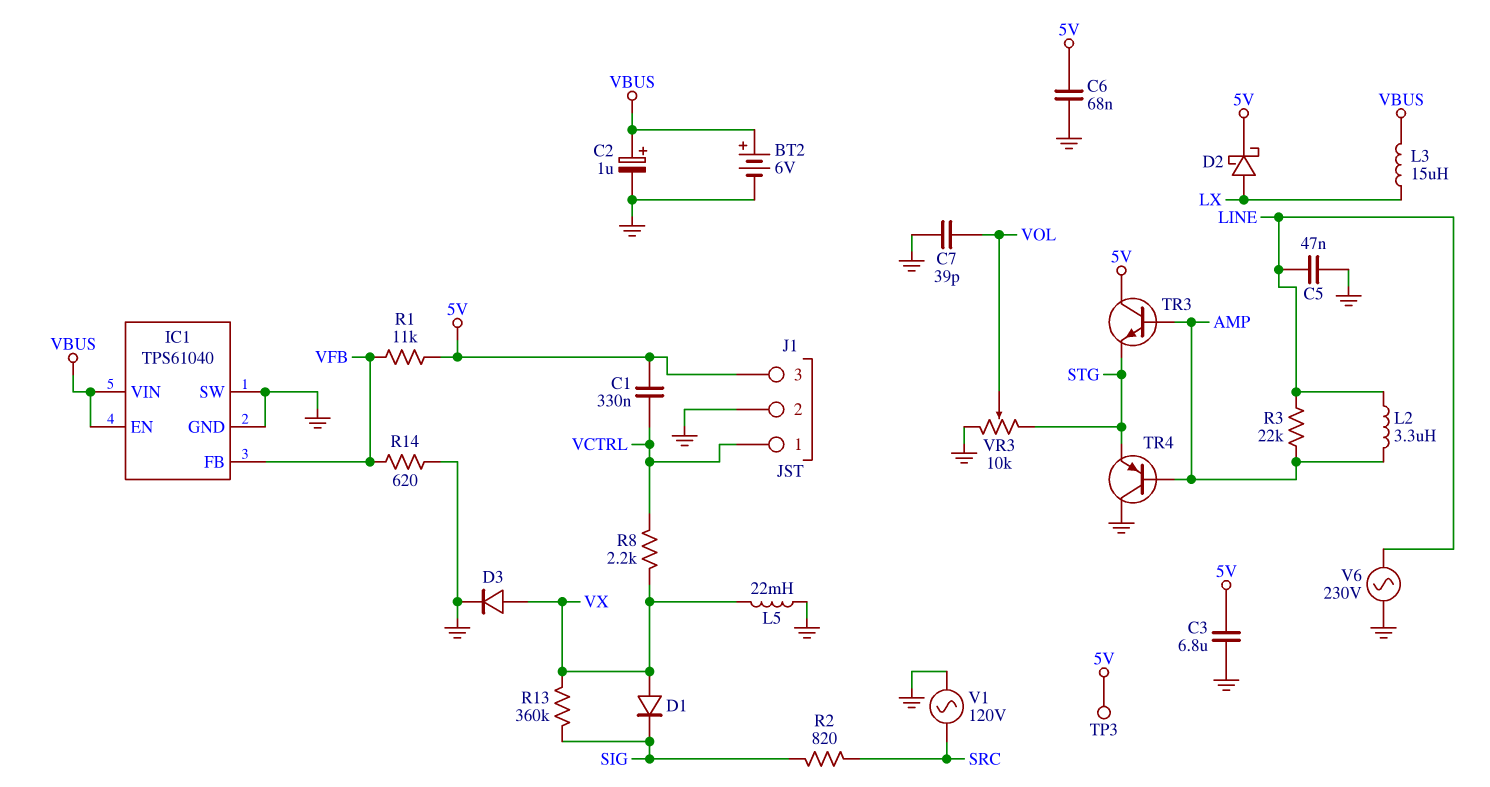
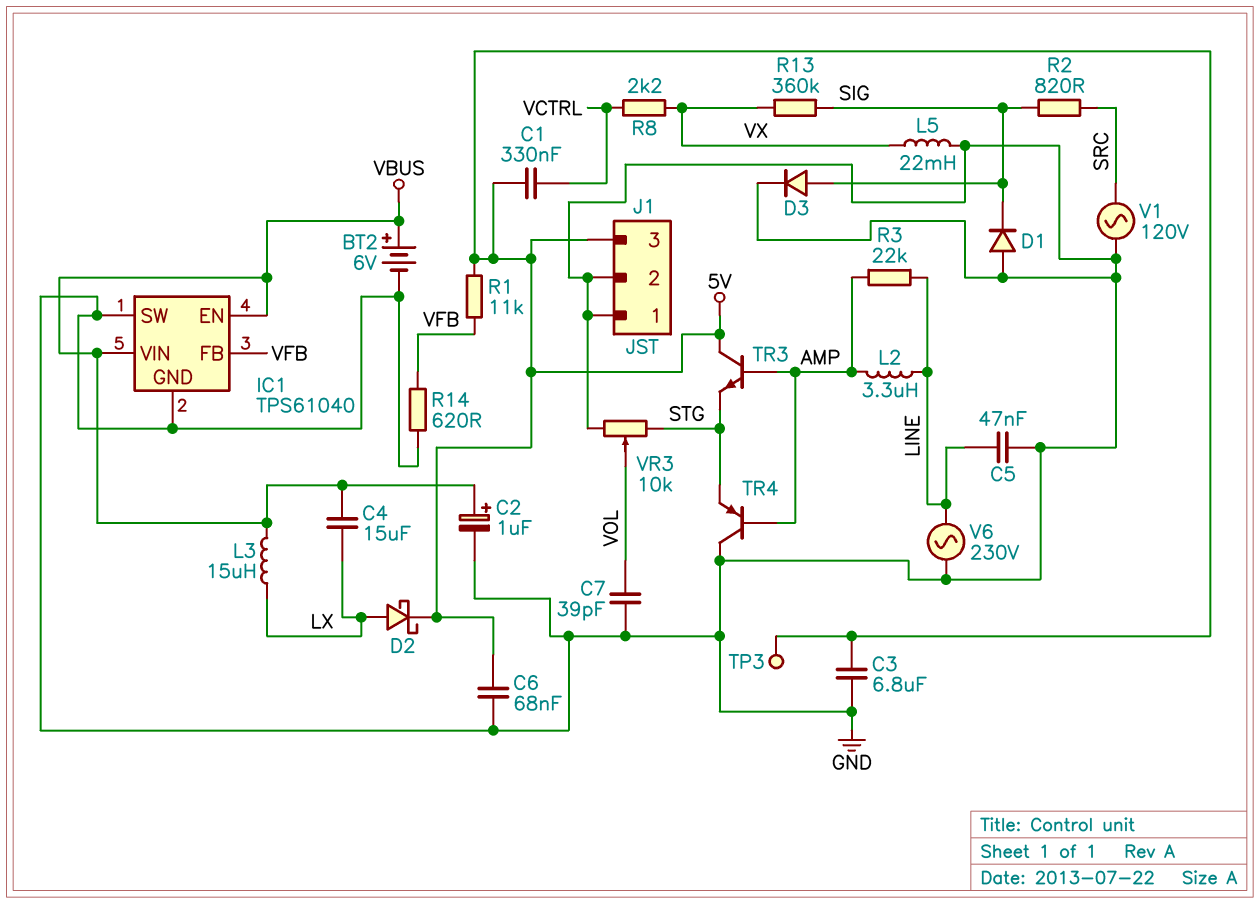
C4: none -> 15uF (LX, VBUS)
D1: diode (A VX, K SIG) -> diode (A GND, K SIG)
D3: diode (A VX, K GND) -> diode (A SIG, K GND)
J1 pin 1: VCTRL -> GND

